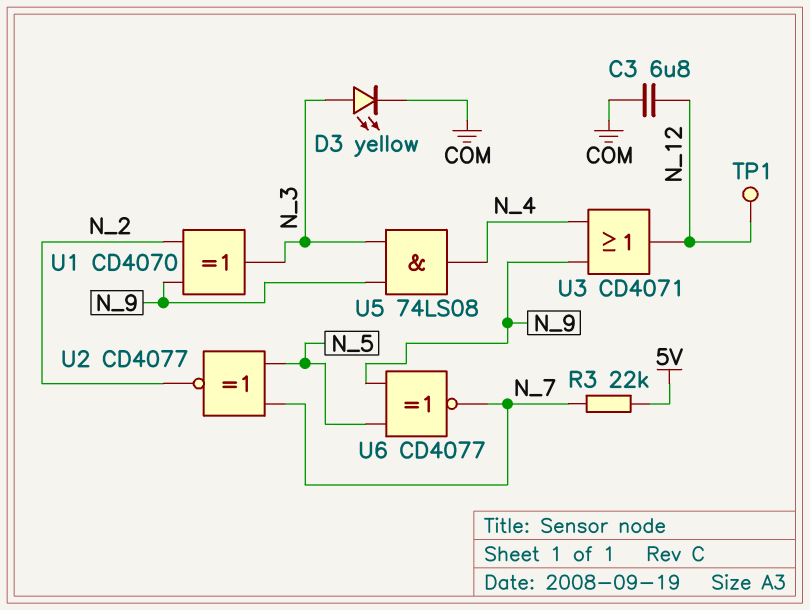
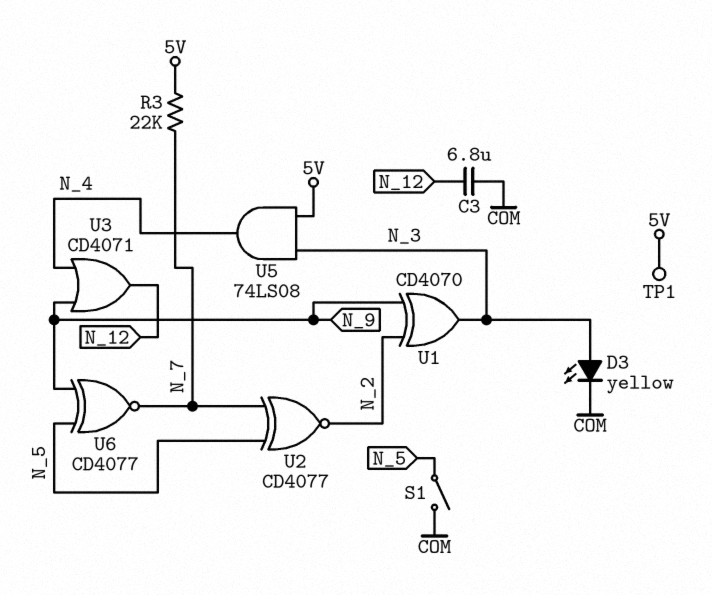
S1: none -> switch (COM, N_5)
TP1: test point (N_12) -> test point (5V)
U5: AND 74LS08 (in N_3, in N_9, out N_4) -> AND 74LS08 (in 5V, in N_3, out N_4)

